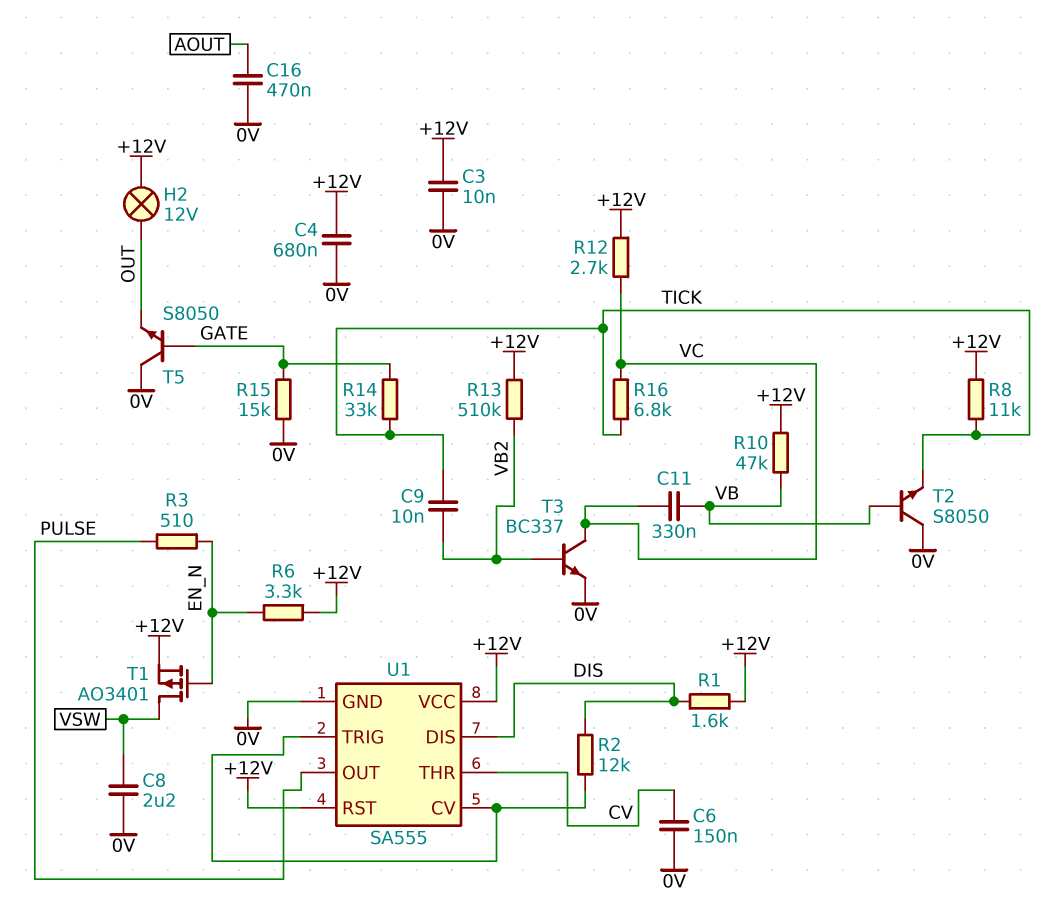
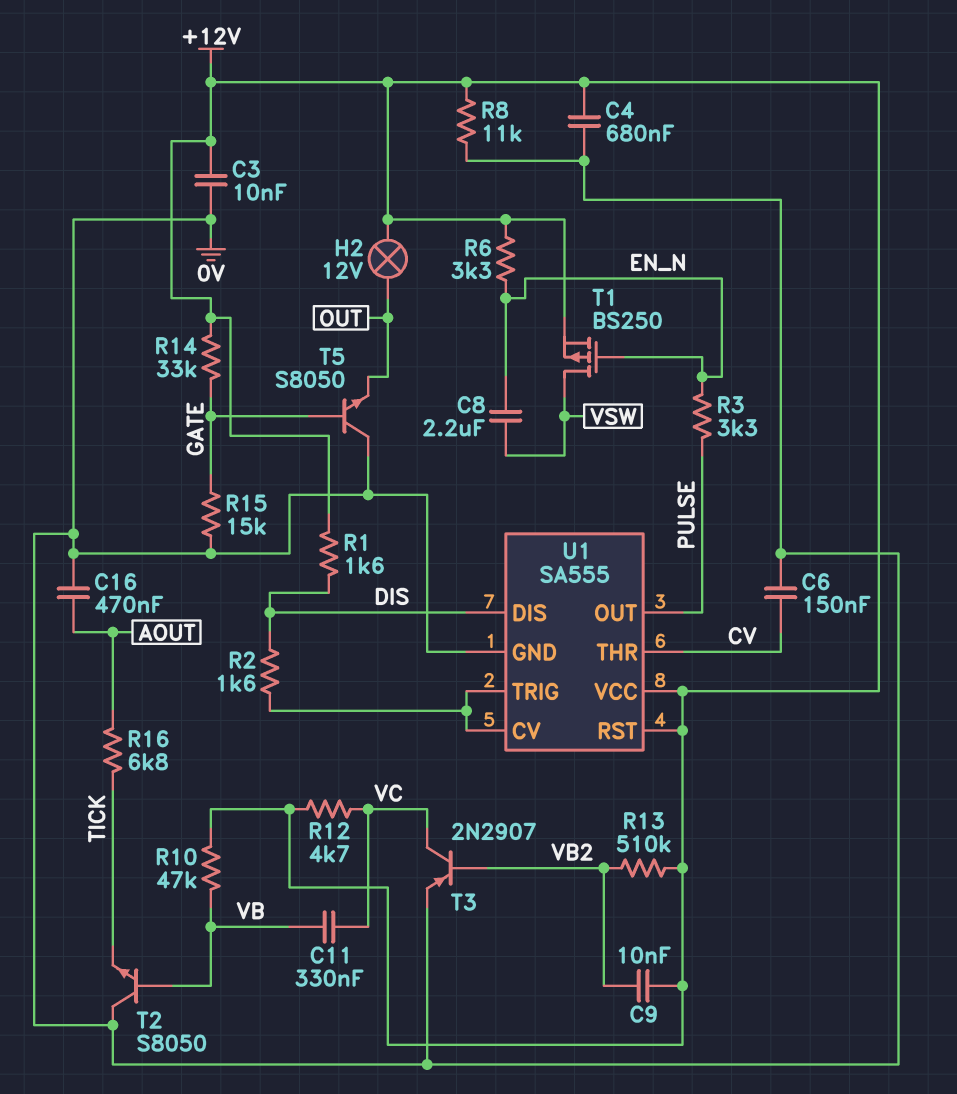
C8: 2.2uF (0V, VSW) -> 2.2uF (EN_N, VSW)
C9: 10nF (TICK, VB2) -> 10nF (+12V, VB2)
R2: 12k (DIS, U1/CV) -> 1.6k (DIS, U1/CV)
R3: 510 (EN_N, PULSE) -> 3.3k (EN_N, PULSE)
R8: 11k (+12V, TICK) -> 11k (+12V, 0V)
R12: 2.7k (+12V, VC) -> 4.7k (+12V, VC)
R14: 33k (GATE, TICK) -> 33k (+12V, GATE)
R16: 6.8k (TICK, VC) -> 6.8k (AOUT, TICK)
T1: PMOS AO3401 (G EN_N, D VSW, S +12V) -> PMOS BS250 (G EN_N, D VSW, S +12V)
T3: NPN BC337 (B VB2, C VC, E 0V) -> PNP 2N2907 (B VB2, C VC, E 0V)

